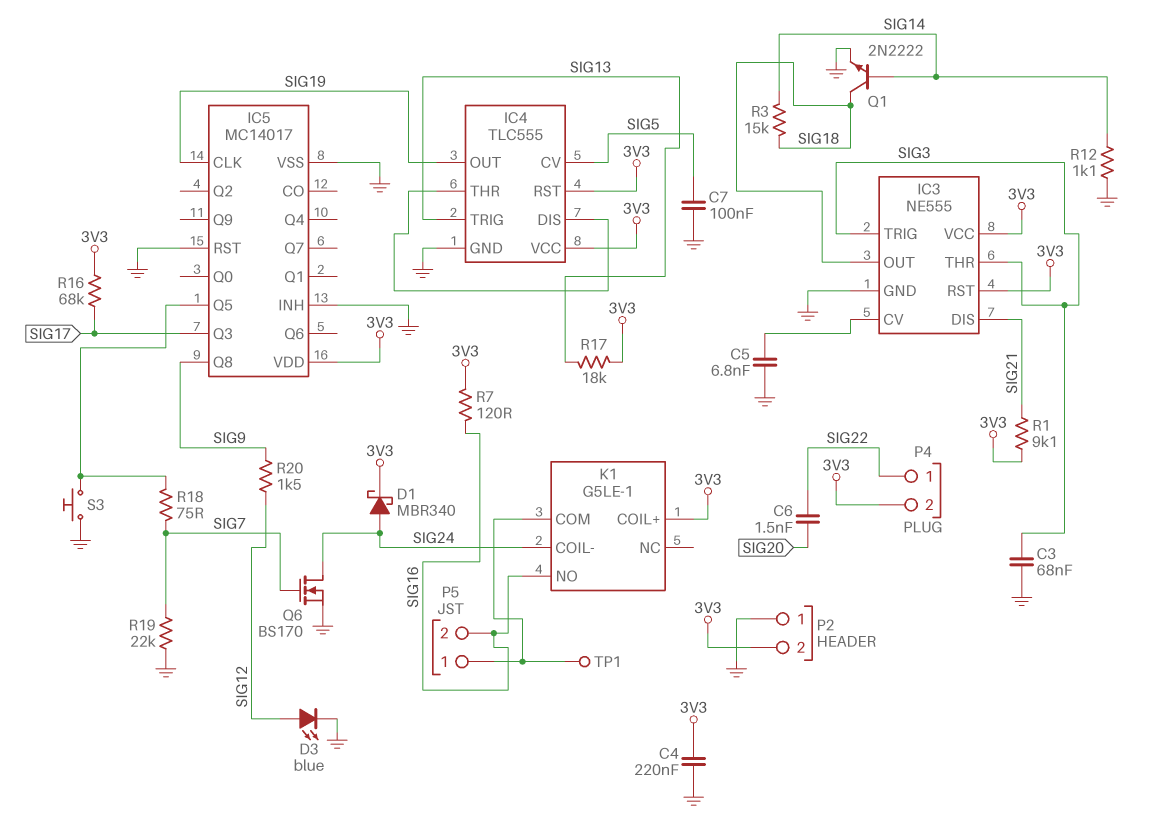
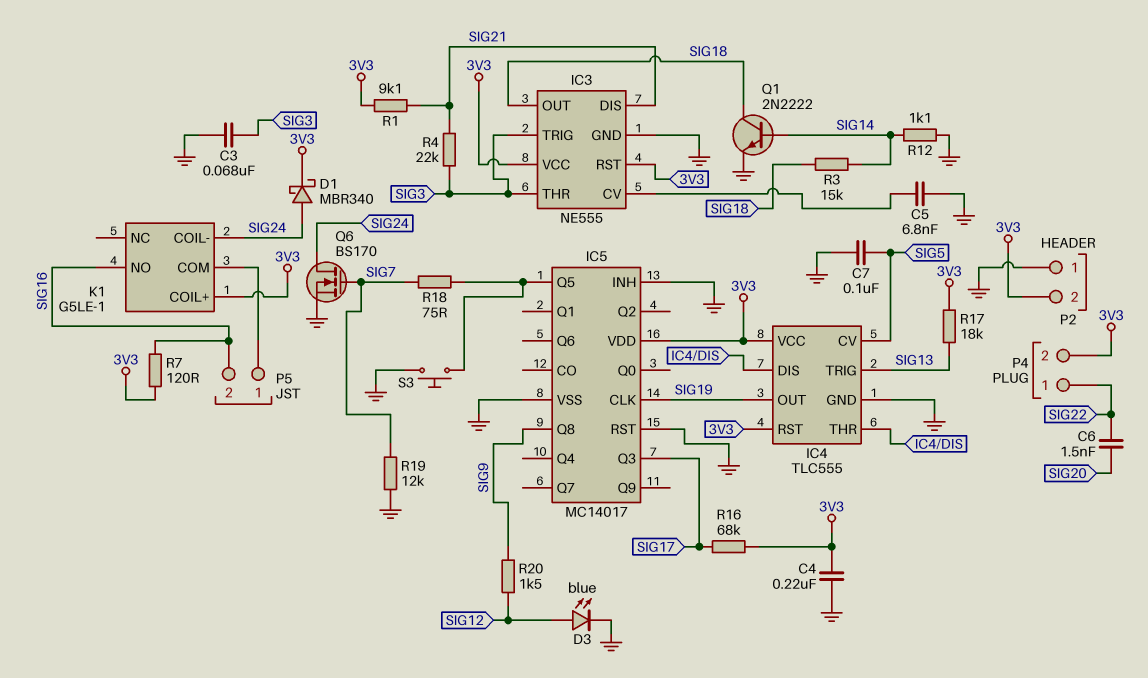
R4: none -> 22k (SIG3, SIG21)
R19: 22k (GND, SIG7) -> 12k (GND, SIG7)
TP1: test point (K1/COM) -> none

